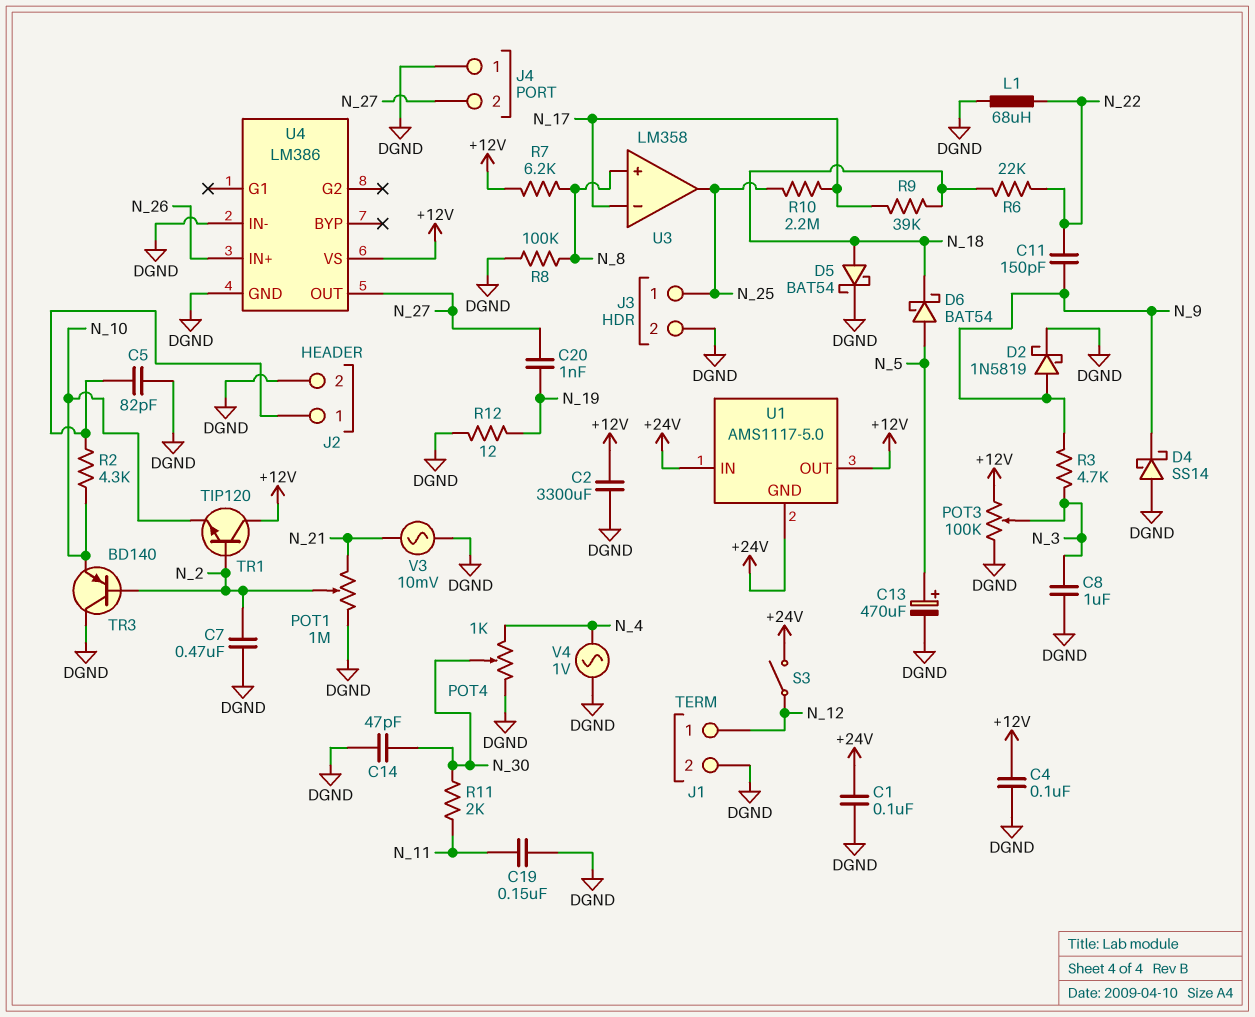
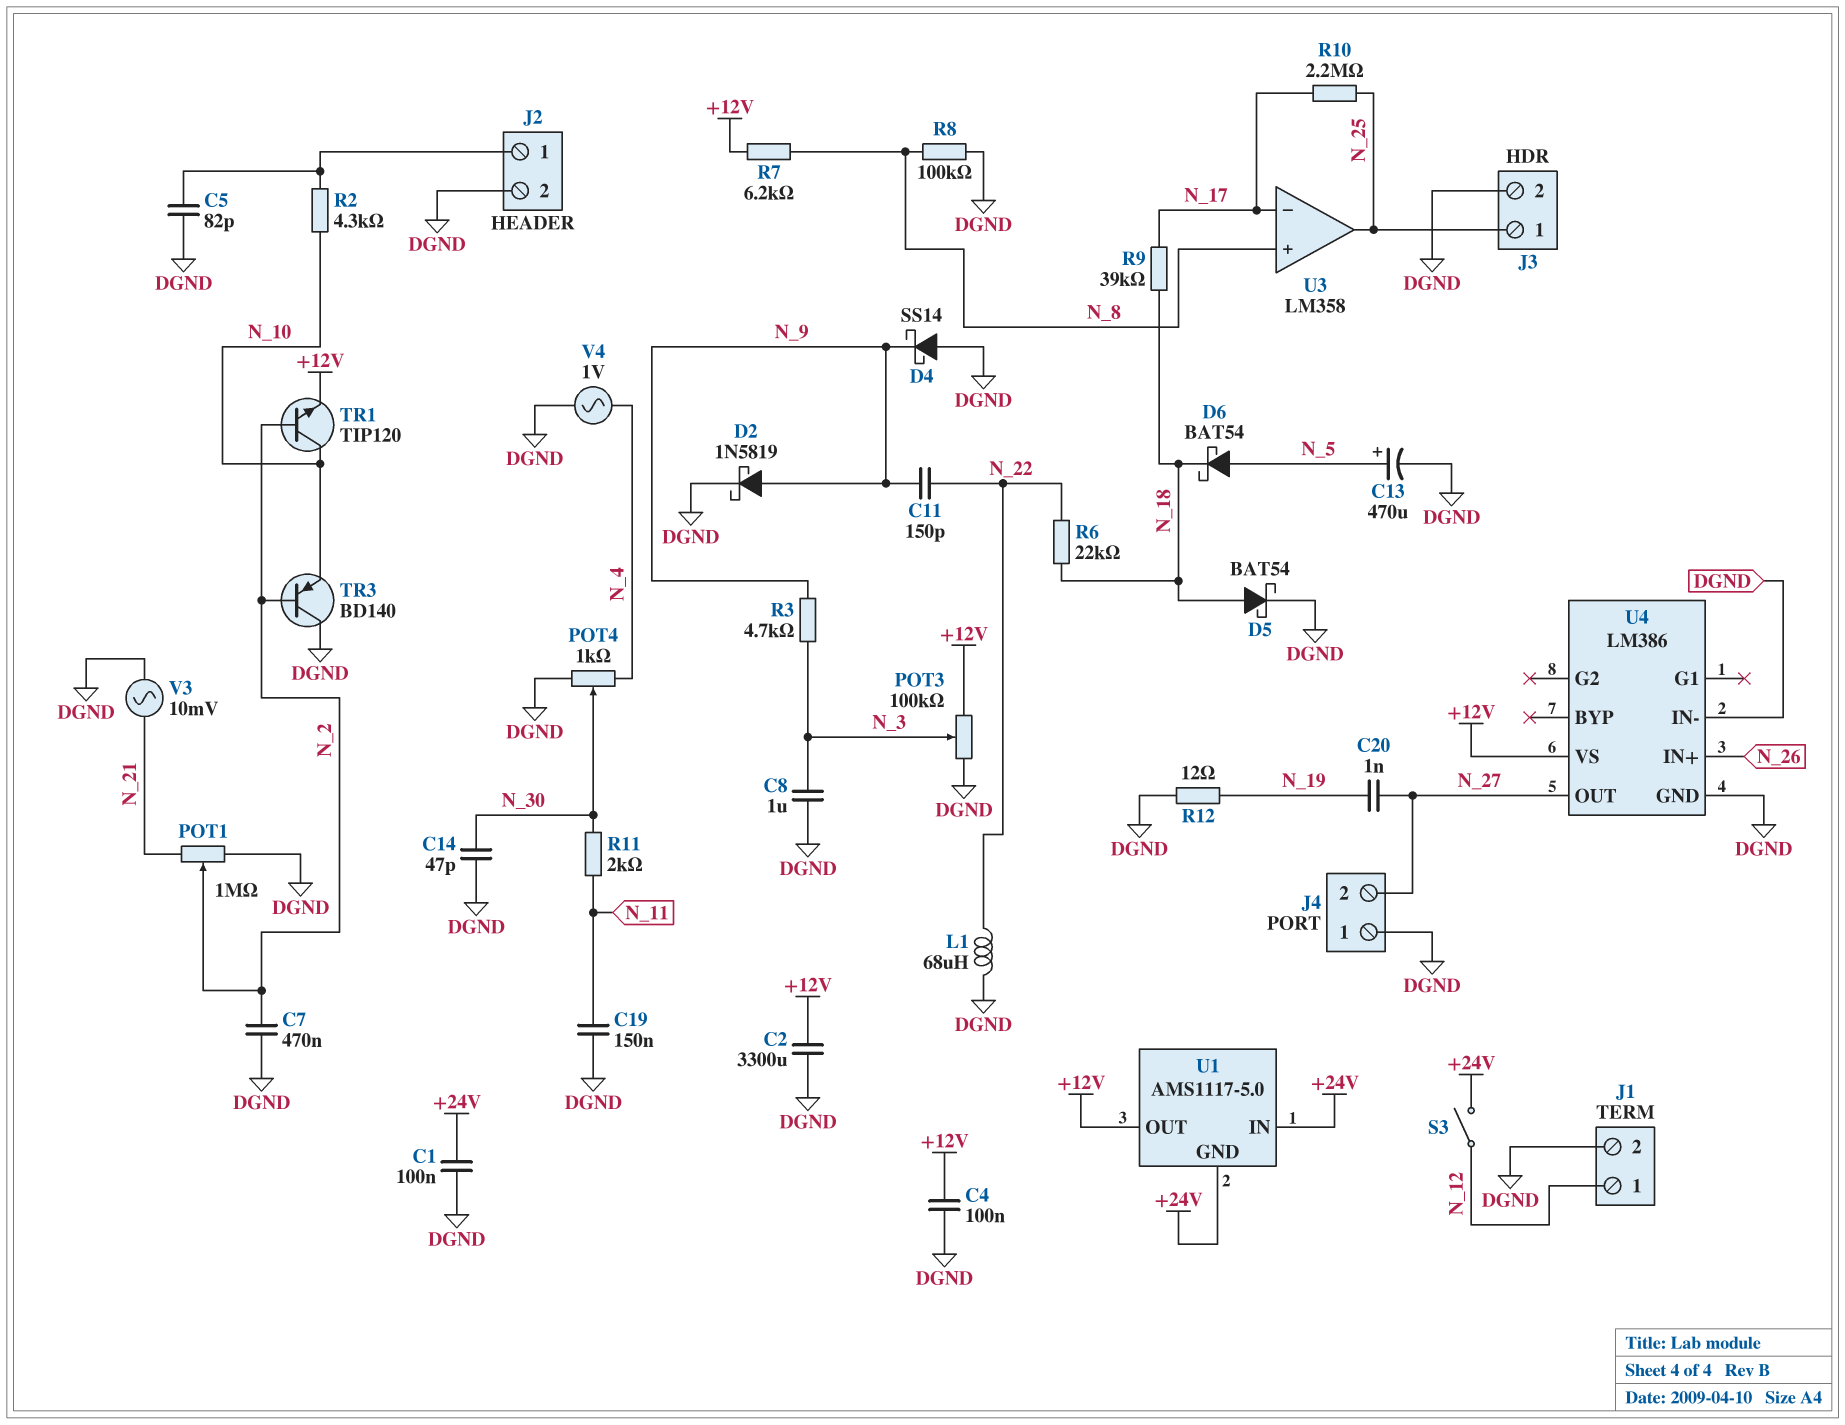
TR1: NPN TIP120 (B N_2, C +12V, E N_10) -> NPN TIP120 (B N_2, C N_10, E +12V)

